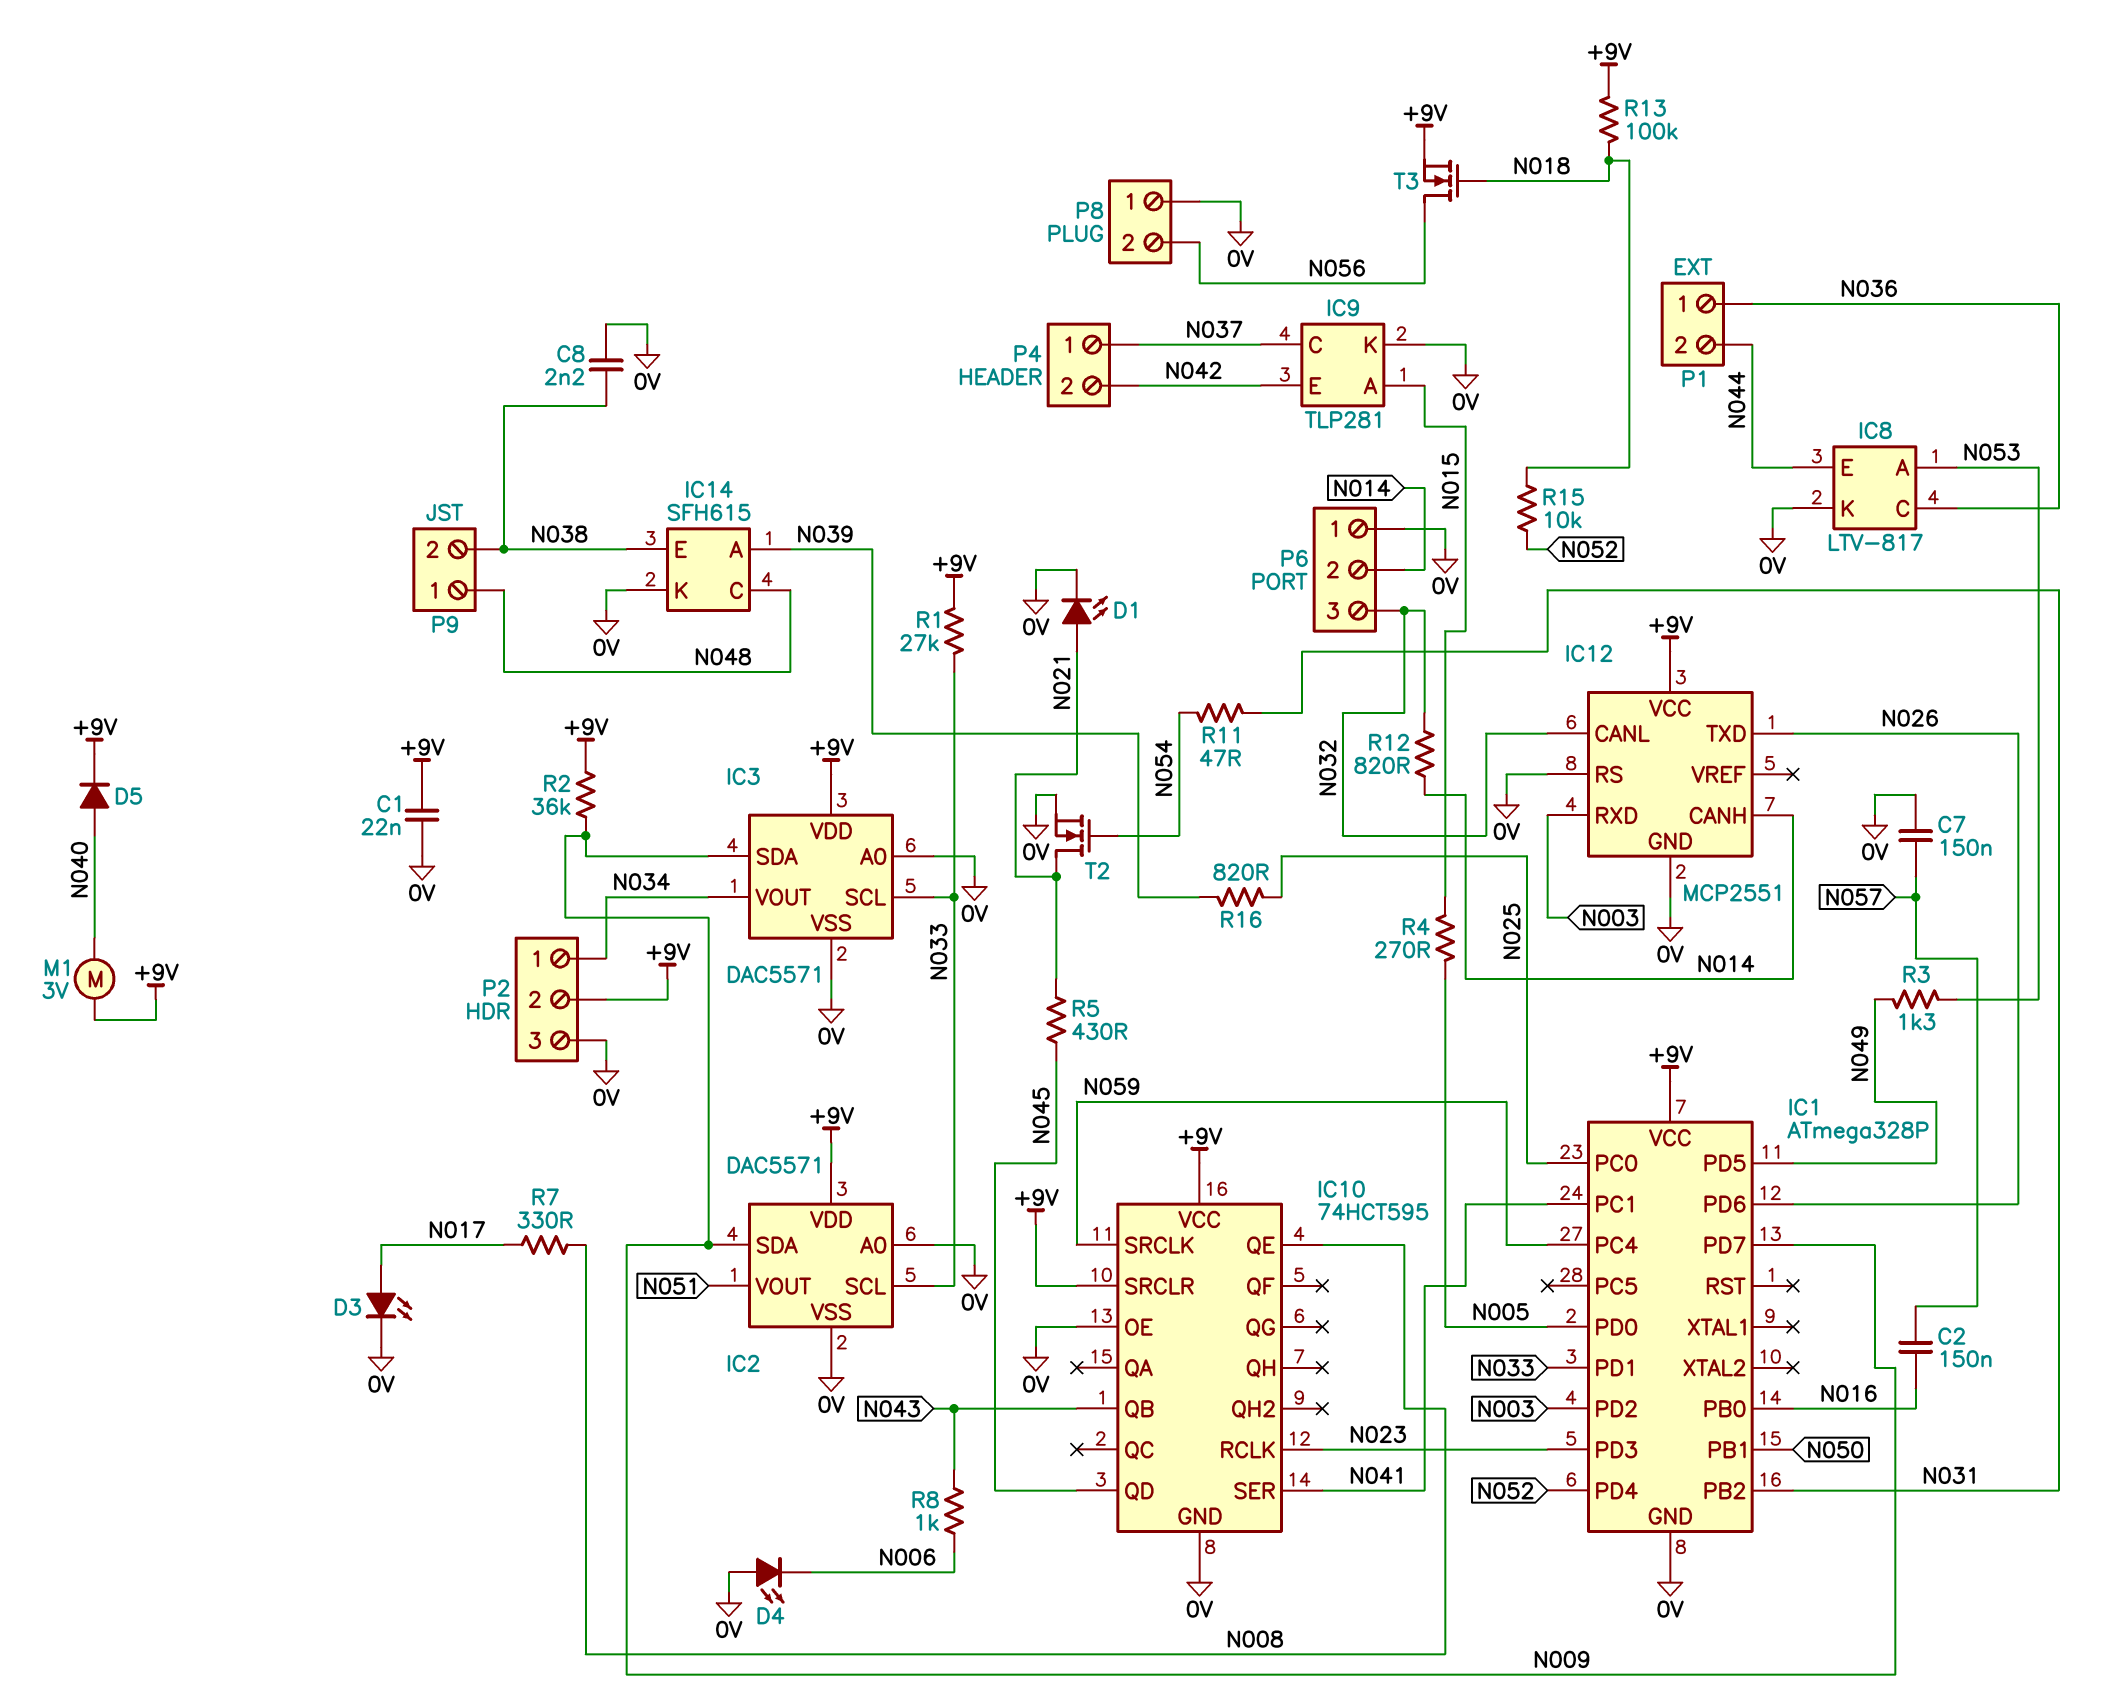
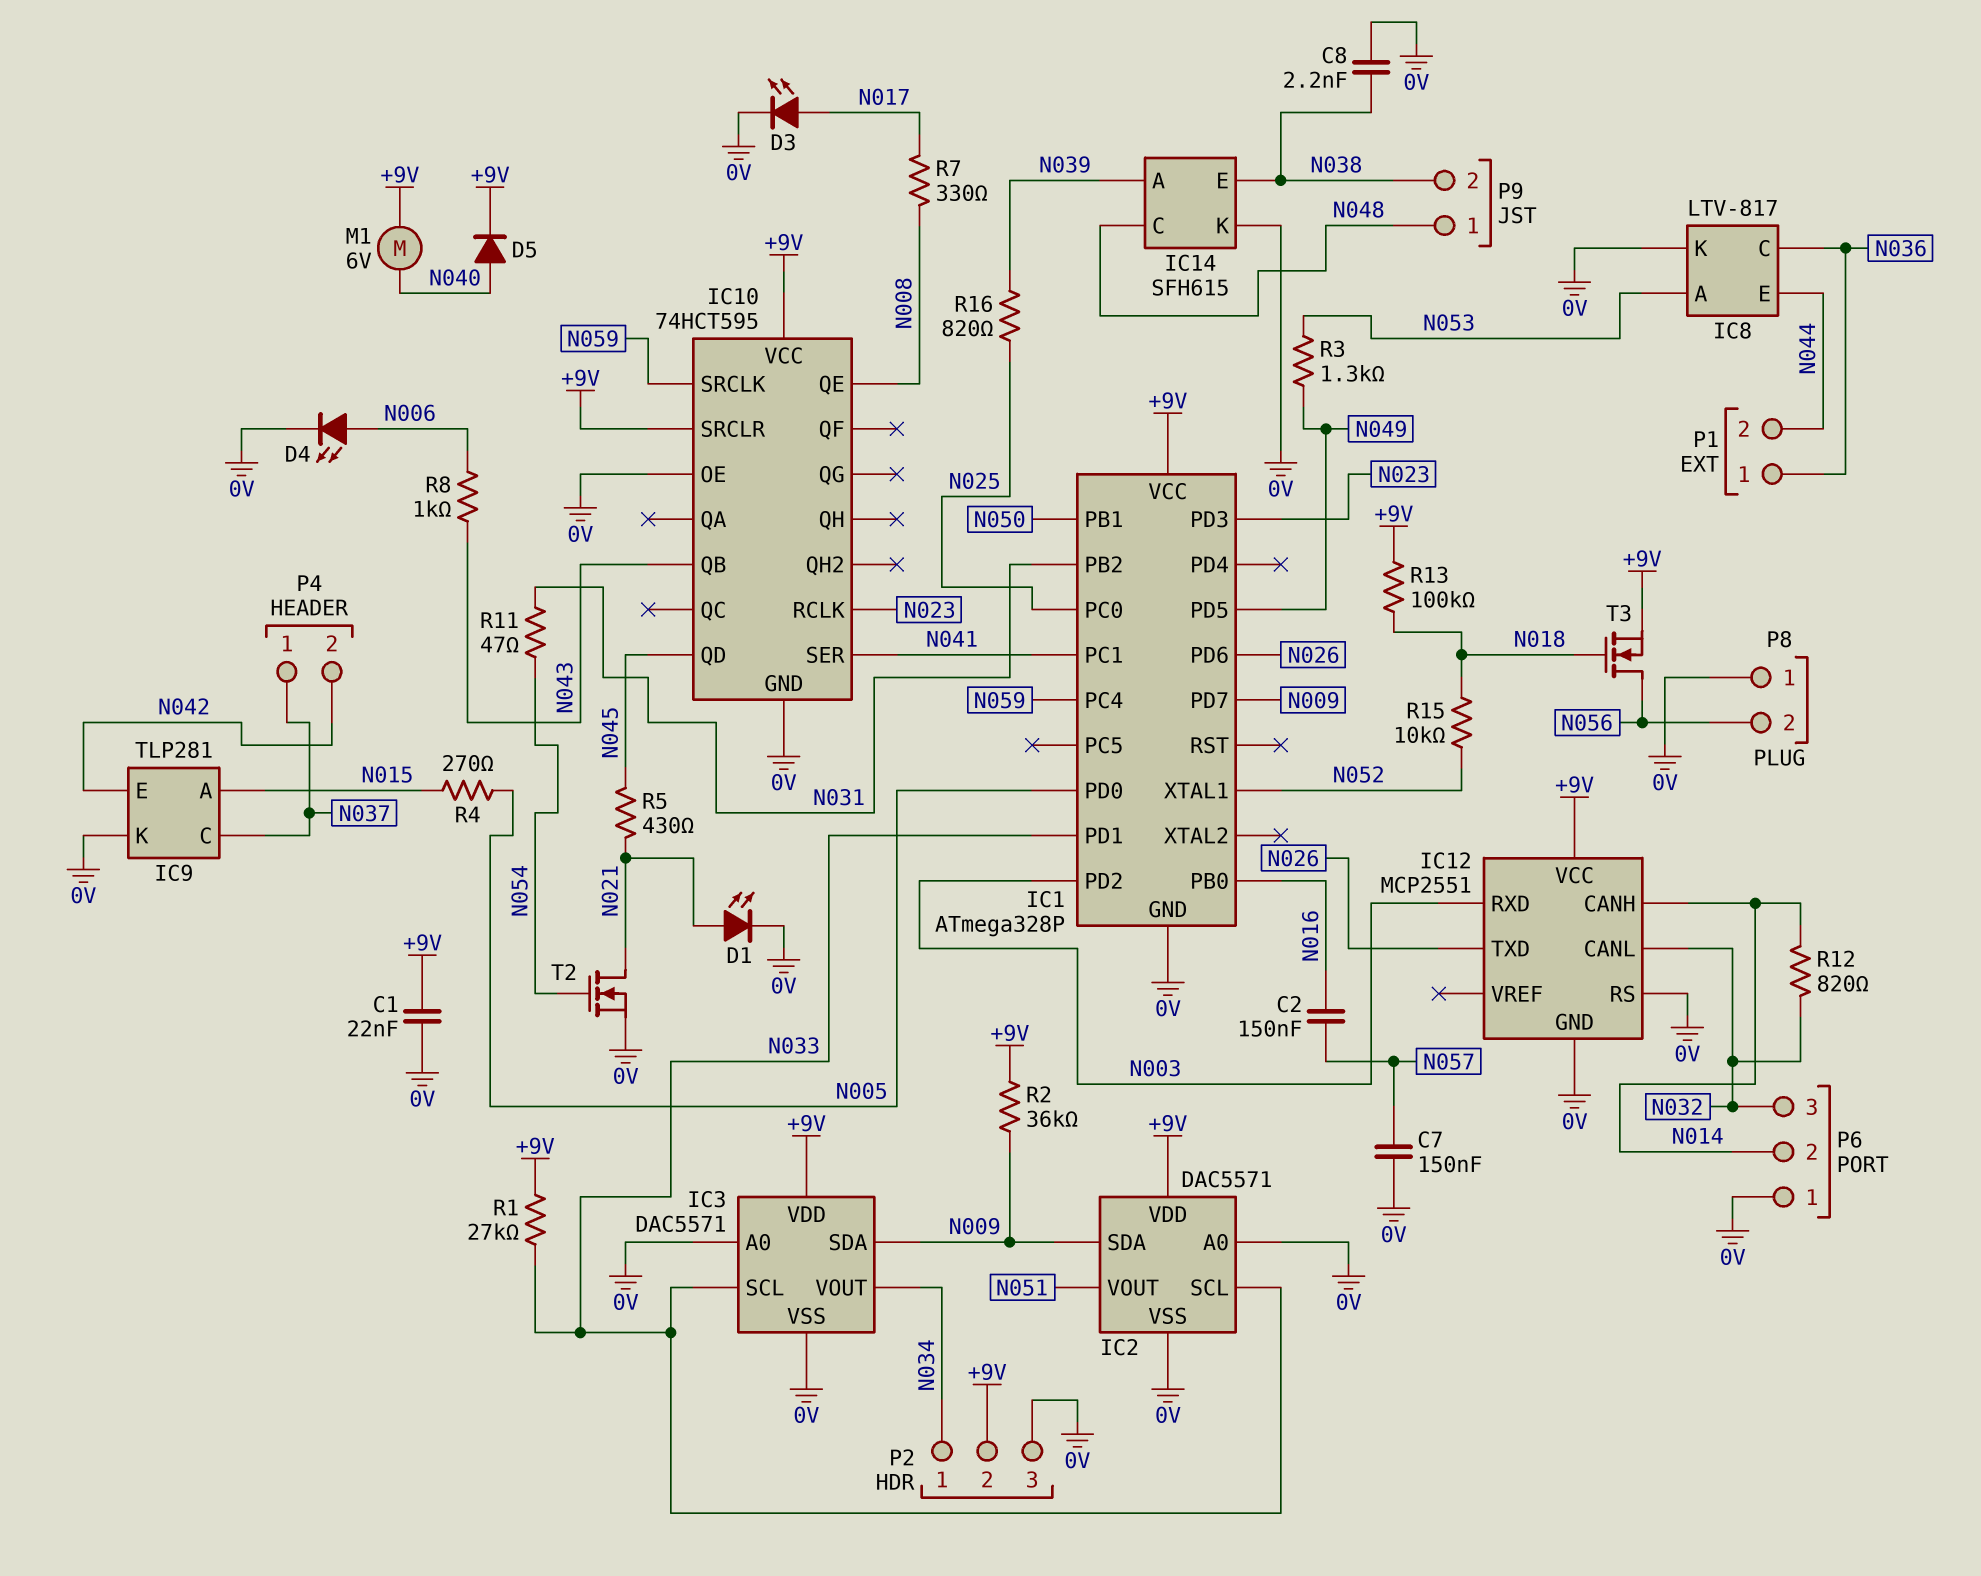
D4: LED (A 0V, K N006) -> LED (A N006, K 0V)
IC1 pin PD4: N052 -> none
IC1 pin XTAL1: none -> N052
M1: motor 3V (+9V, N040) -> motor 6V (+9V, N040)

